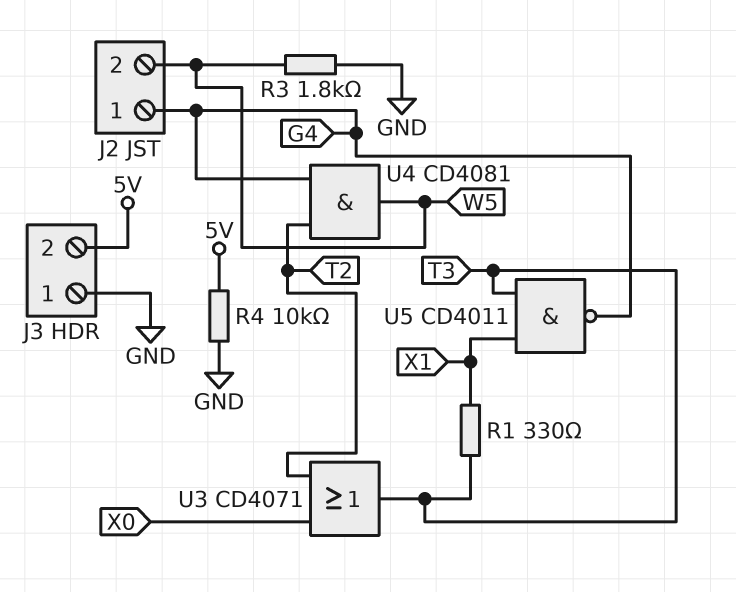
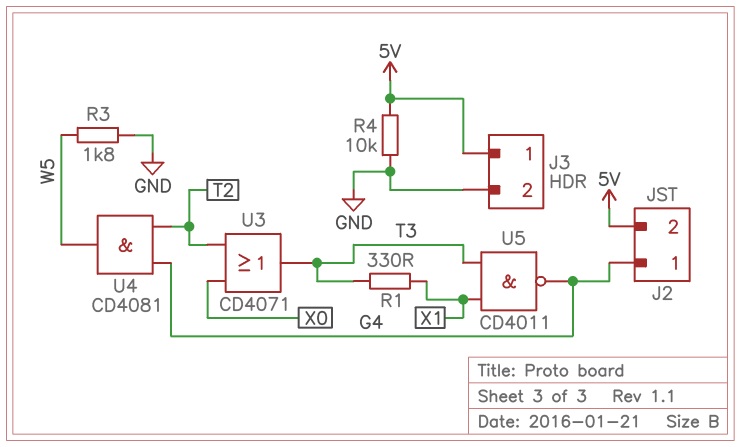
J2 pin 2: W5 -> 5V
J3 pin 1: GND -> 5V
J3 pin 2: 5V -> GND

